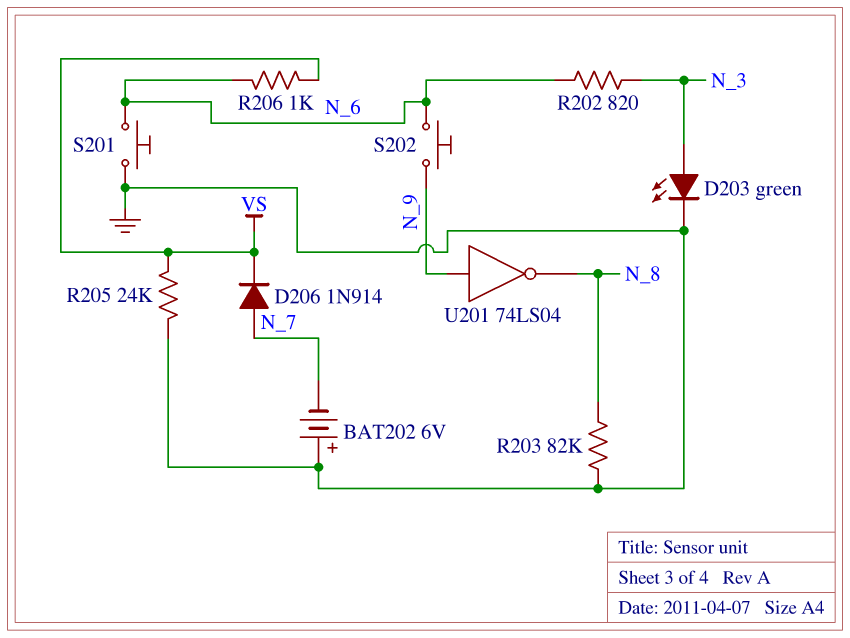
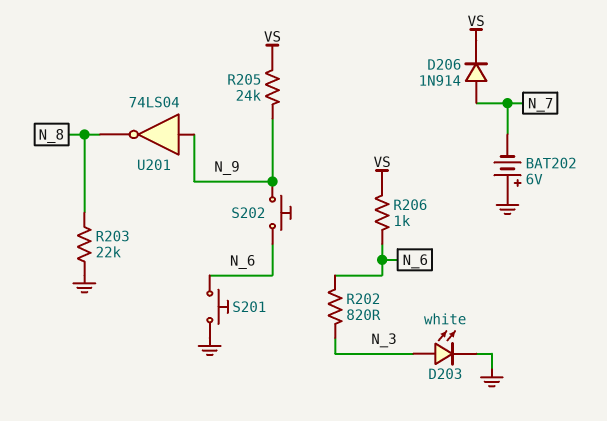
D203: LED green (A N_3, K GND) -> LED white (A N_3, K GND)
R203: 82k (GND, N_8) -> 22k (GND, N_8)
R205: 24k (GND, VS) -> 24k (N_9, VS)

